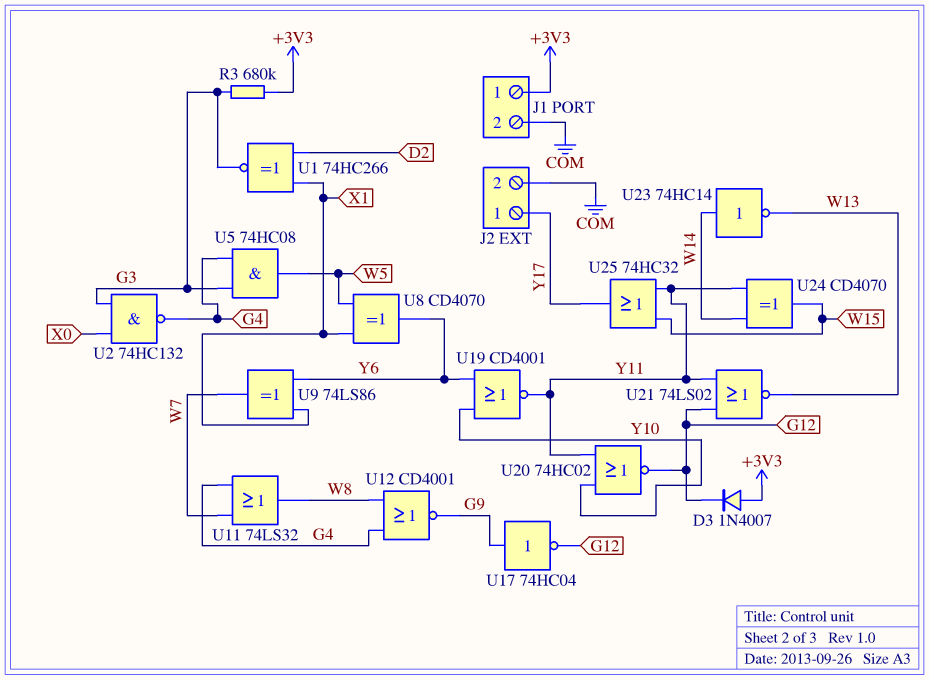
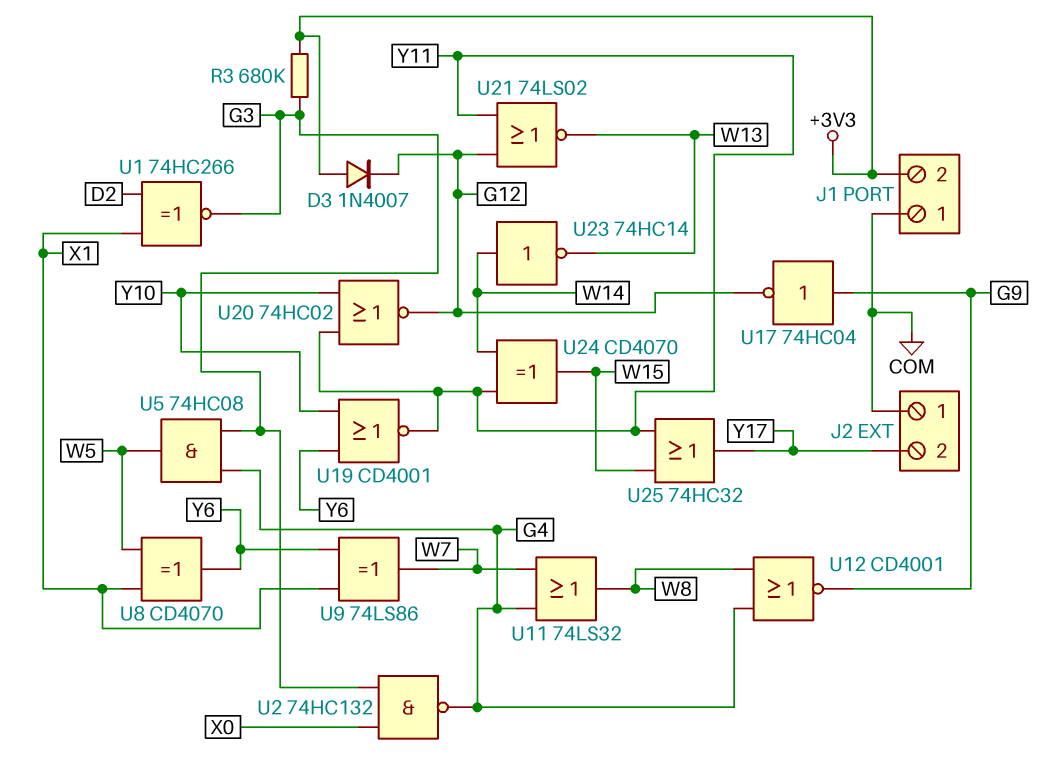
J1 pin 1: +3V3 -> COM
J1 pin 2: COM -> +3V3
J2 pin 1: Y17 -> COM
J2 pin 2: COM -> Y17

